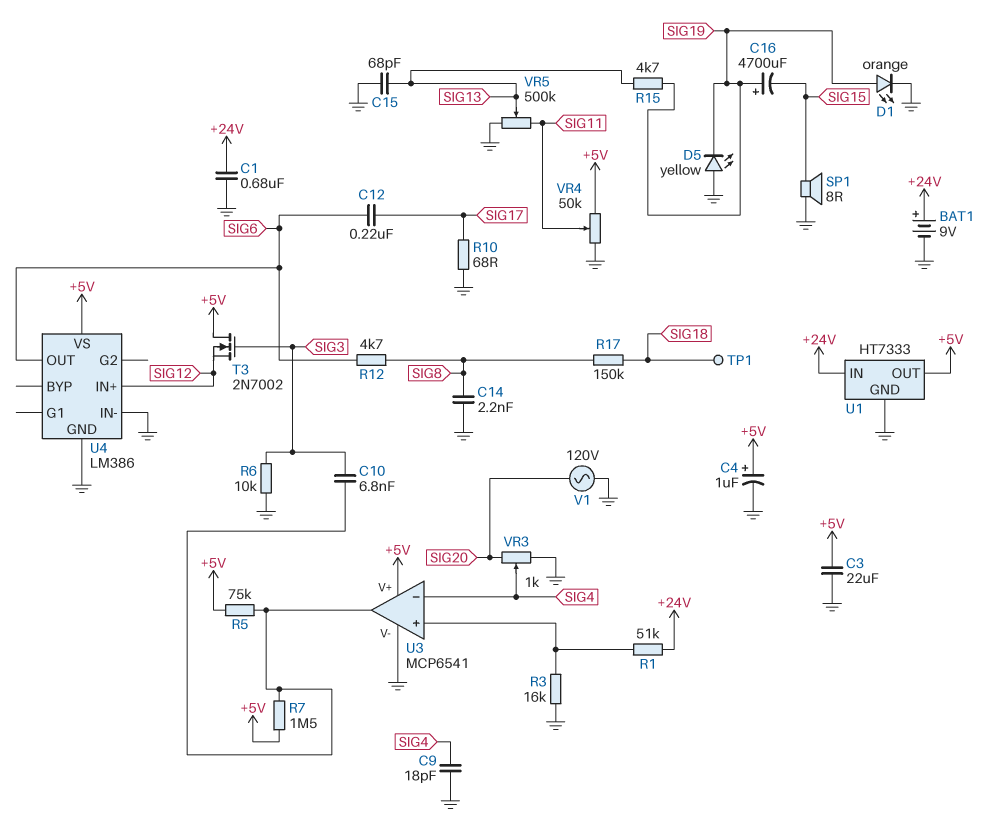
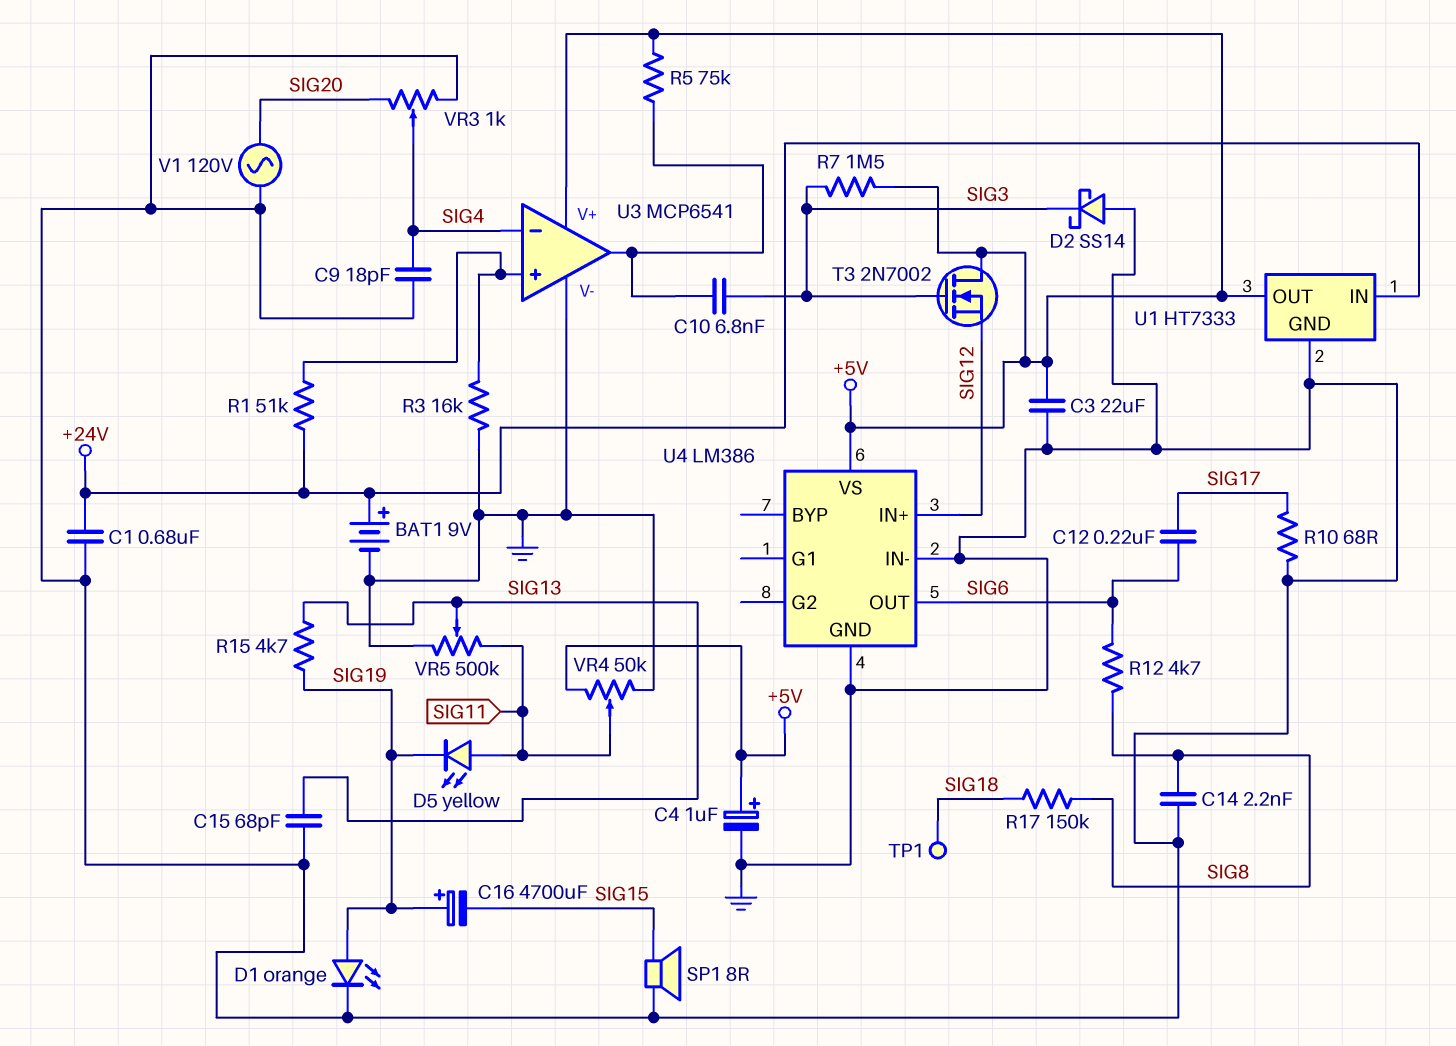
D2: none -> schottky SS14 (A GND, K SIG3)
D5: LED yellow (A GND, K SIG19) -> LED yellow (A SIG11, K SIG19)
R6: 10k (GND, SIG3) -> none
R7: 1.5M (+5V, U3/out) -> 1.5M (+5V, SIG3)

